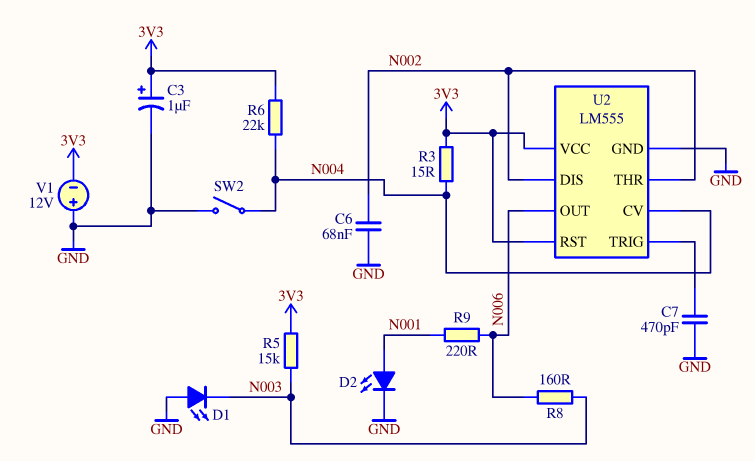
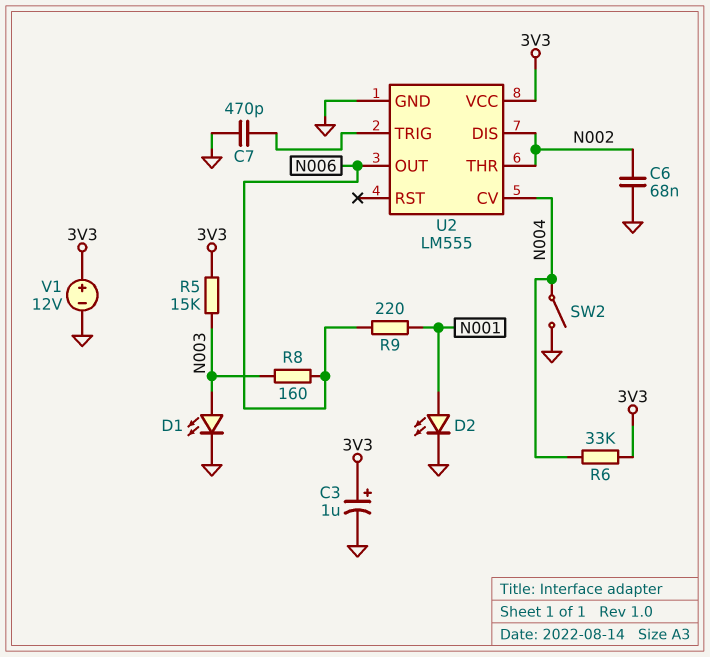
D1: LED (A GND, K N003) -> LED (A N003, K GND)
R3: 15 (3V3, N004) -> none
R6: 22k (3V3, N004) -> 33k (3V3, N004)
U2 pin RST: 3V3 -> none
V1: 12V (plus GND, minus 3V3) -> 12V (plus 3V3, minus GND)

